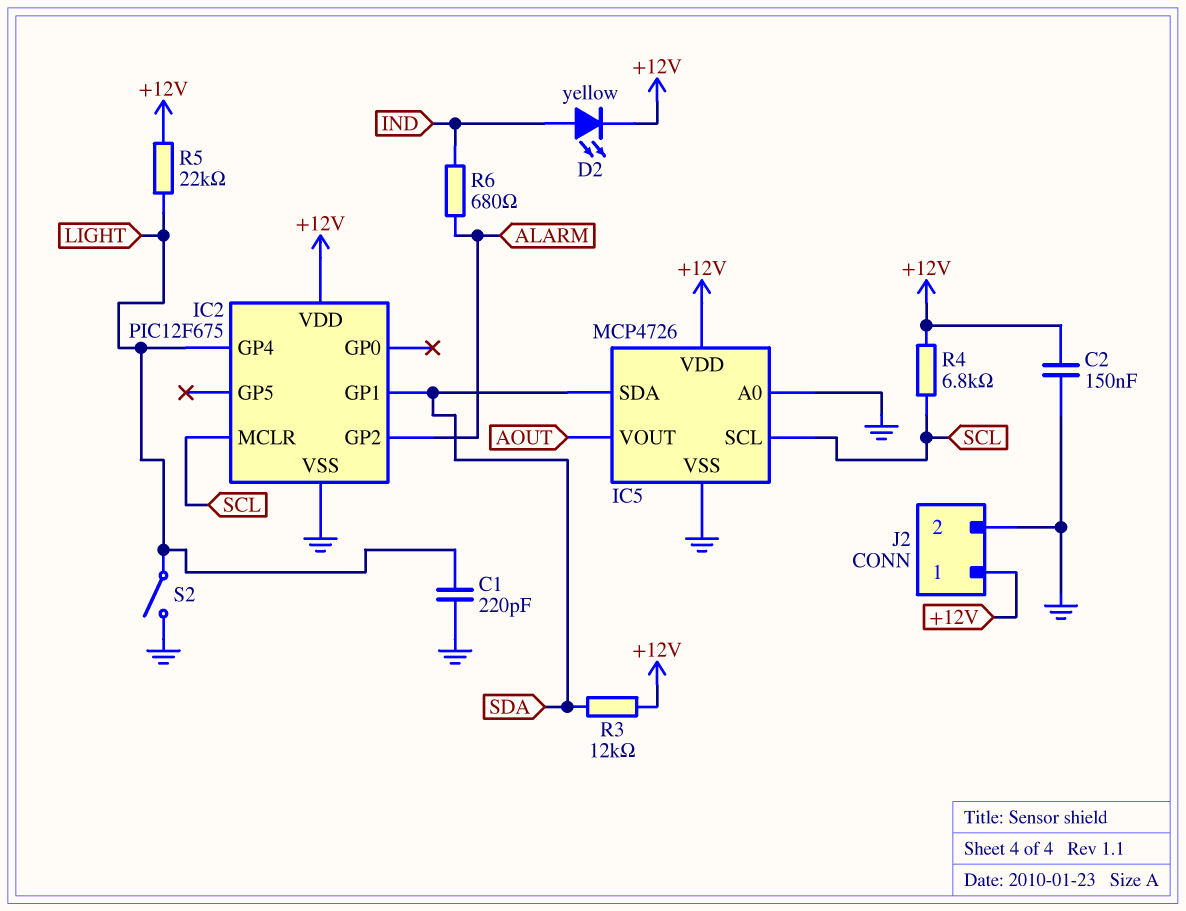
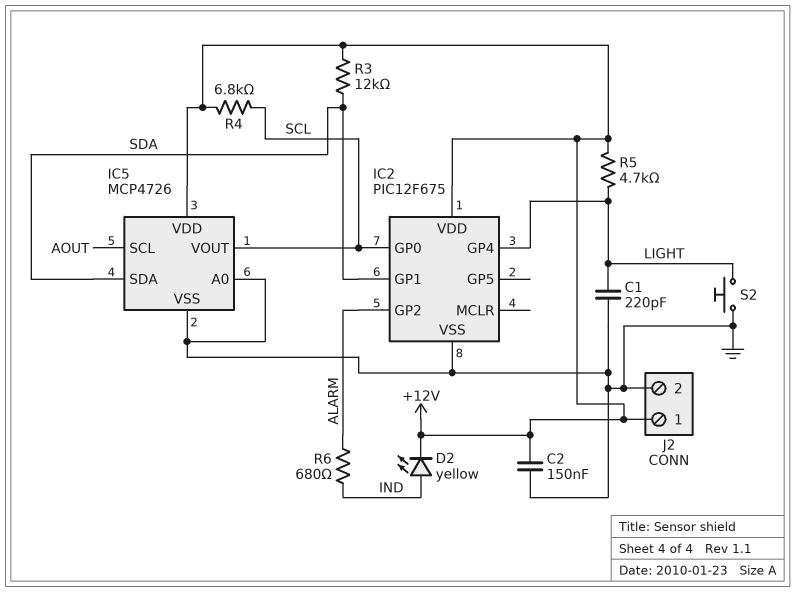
IC2 pin GP0: none -> SCL
IC2 pin MCLR: SCL -> none
IC5 pin SCL: SCL -> AOUT
IC5 pin VOUT: AOUT -> SCL
R5: 22k (+12V, LIGHT) -> 4.7k (+12V, LIGHT)
S2: switch (GND, LIGHT) -> button (GND, LIGHT)

